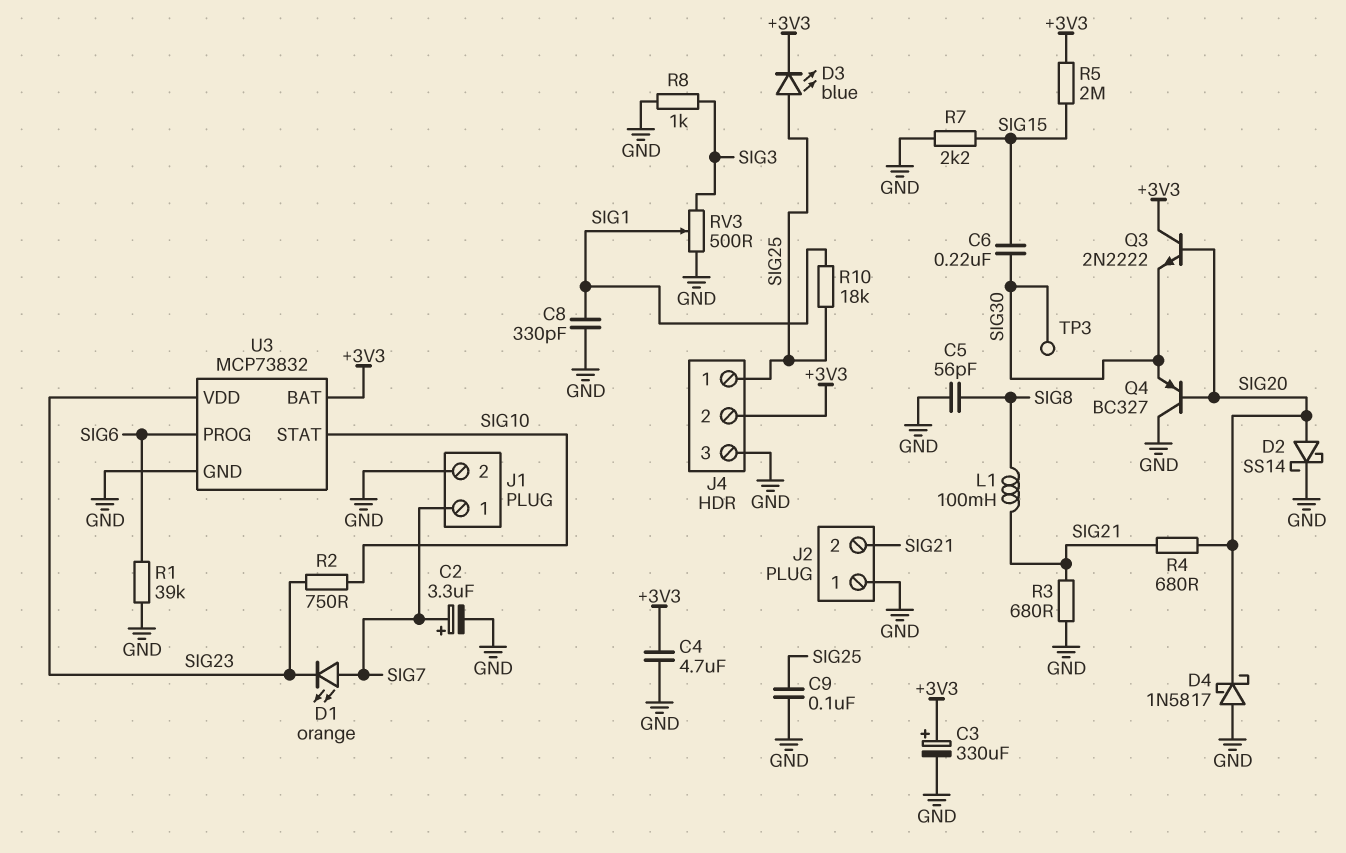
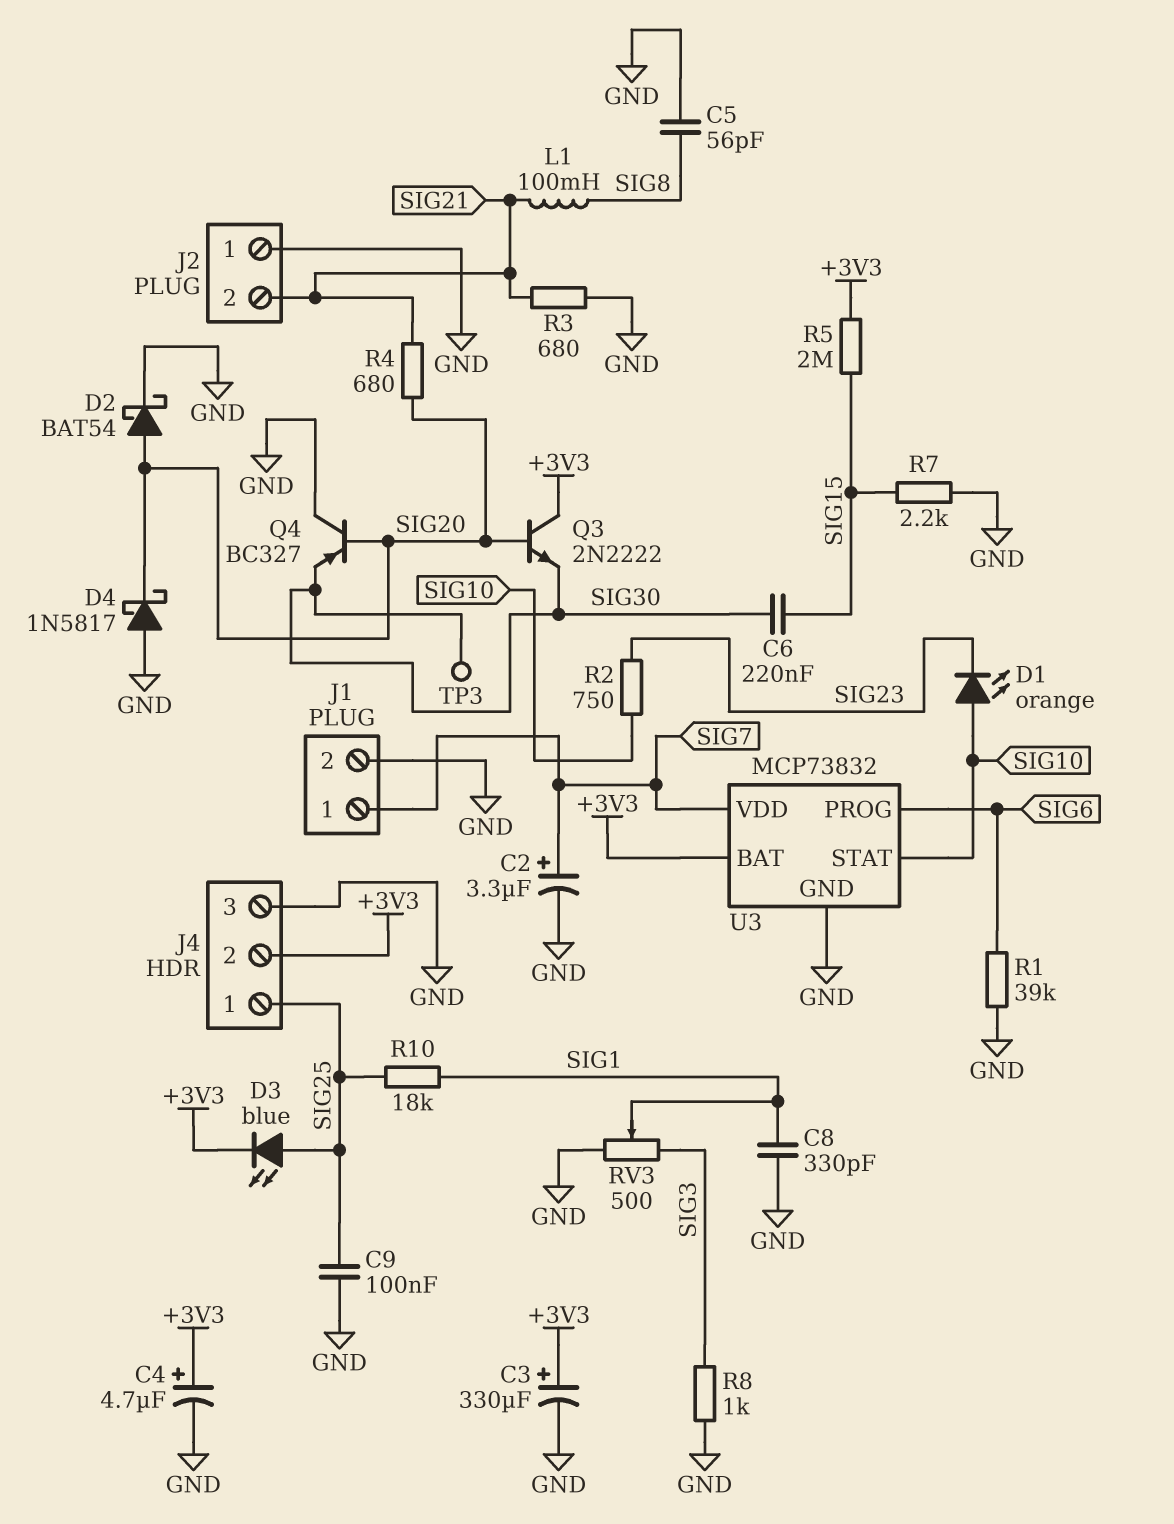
C4: 4.7uF (+3V3, GND) -> 4.7uF (plus +3V3, minus GND)
D1: LED orange (A SIG7, K SIG23) -> LED orange (A SIG10, K SIG23)
D2: schottky SS14 (A SIG20, K GND) -> schottky BAT54 (A SIG20, K GND)
U3 pin VDD: SIG23 -> SIG7

